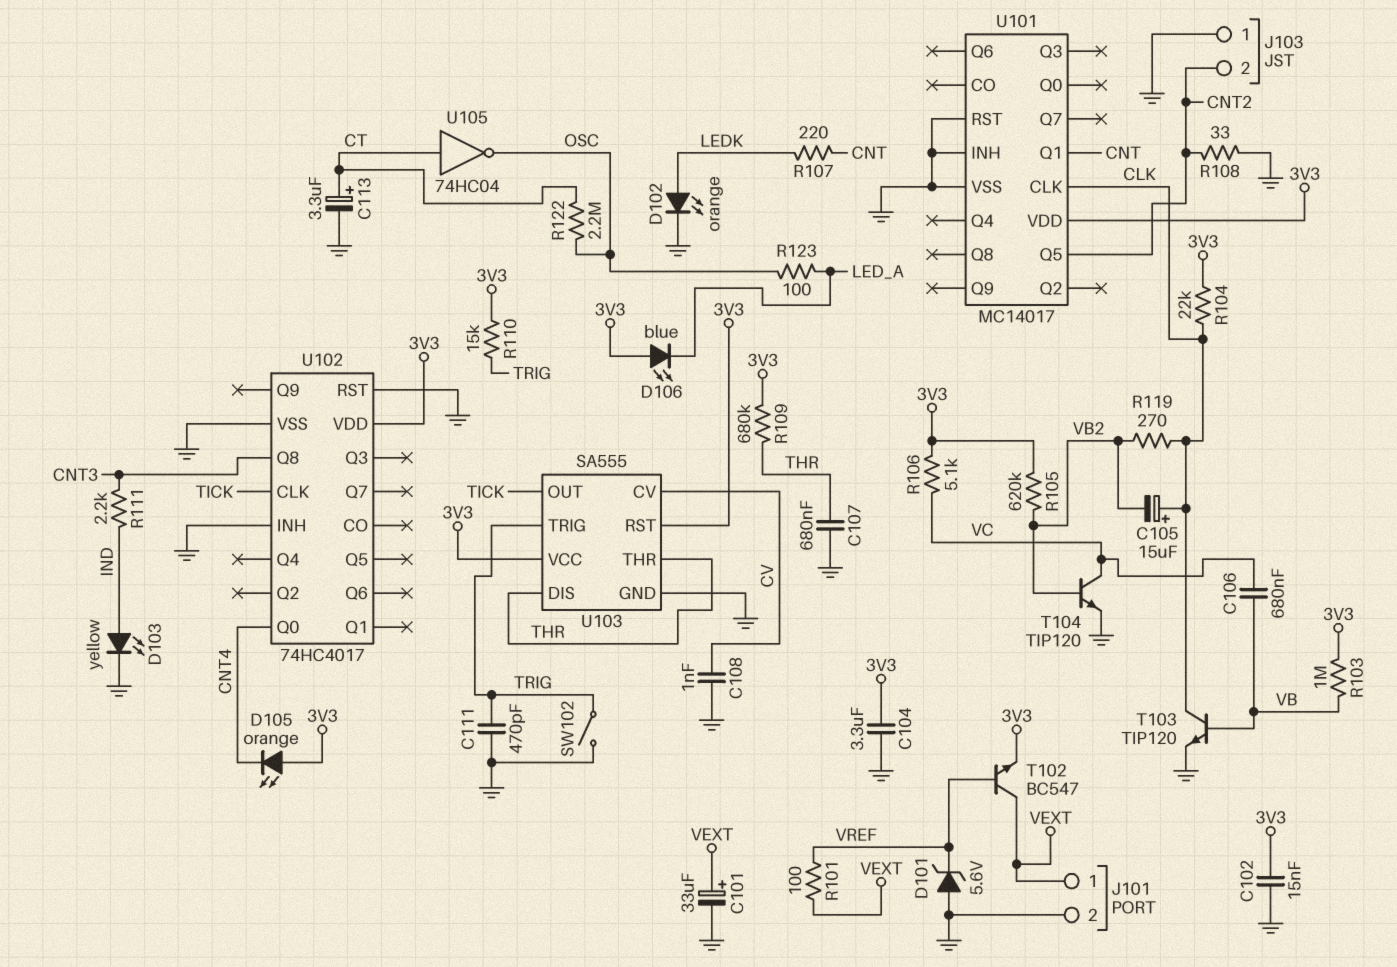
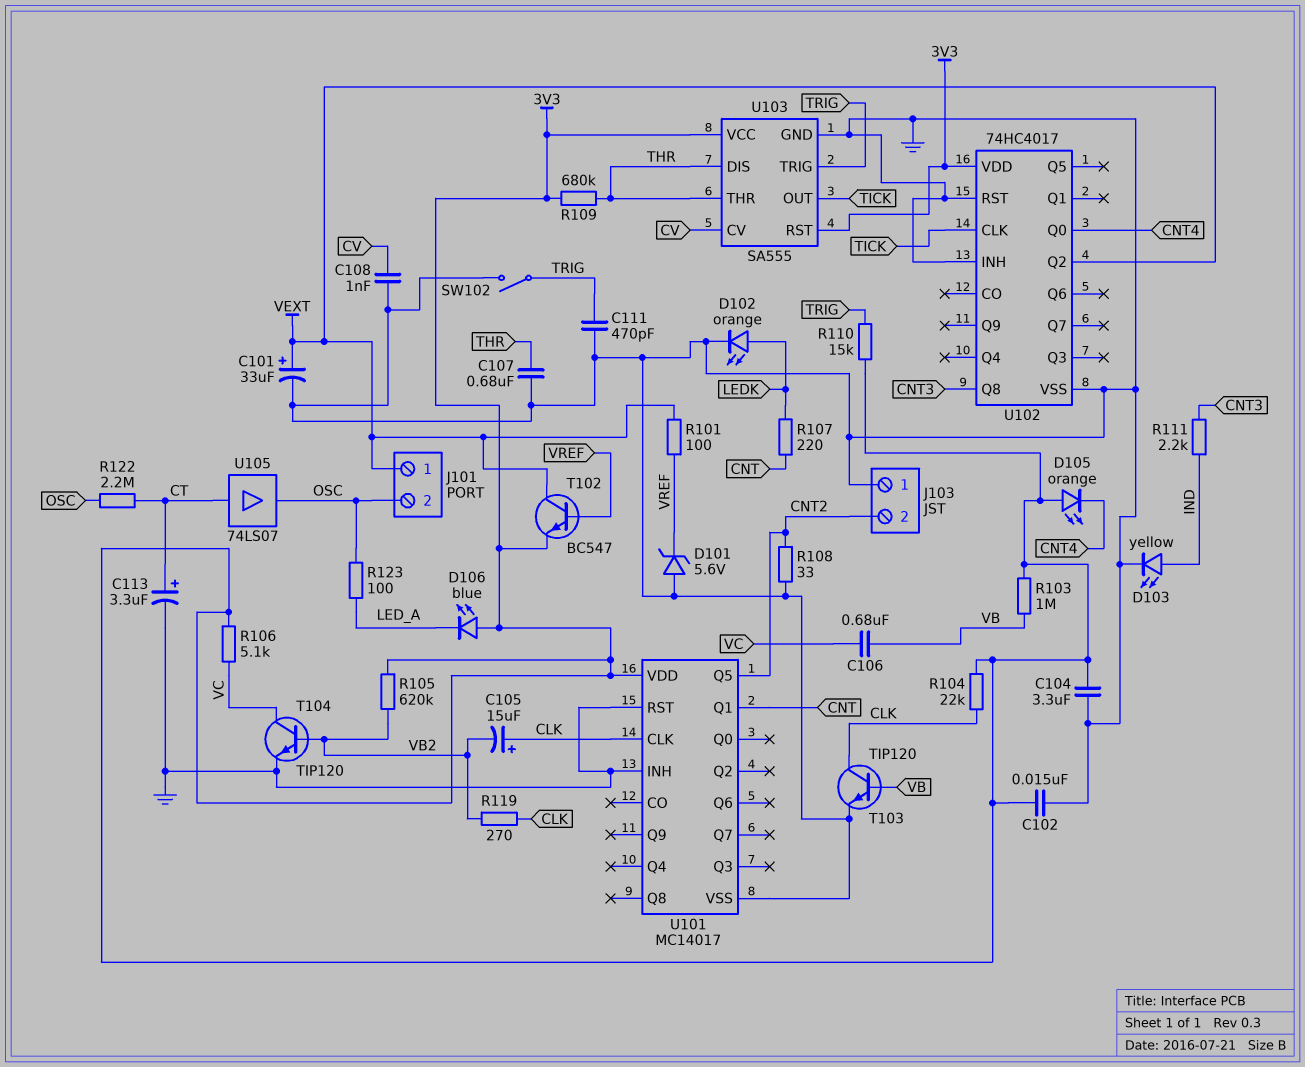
J101 pin 2: GND -> OSC
U102 pin Q2: none -> VEXT
U105: NOT 74HC04 (in CT, out OSC) -> buffer 74LS07 (in CT, out OSC)

